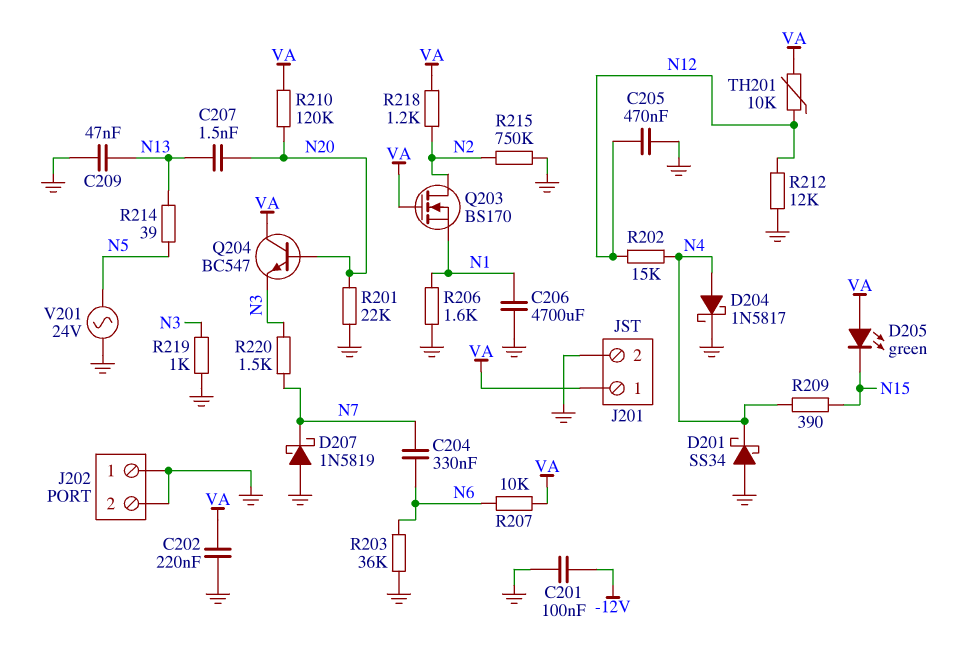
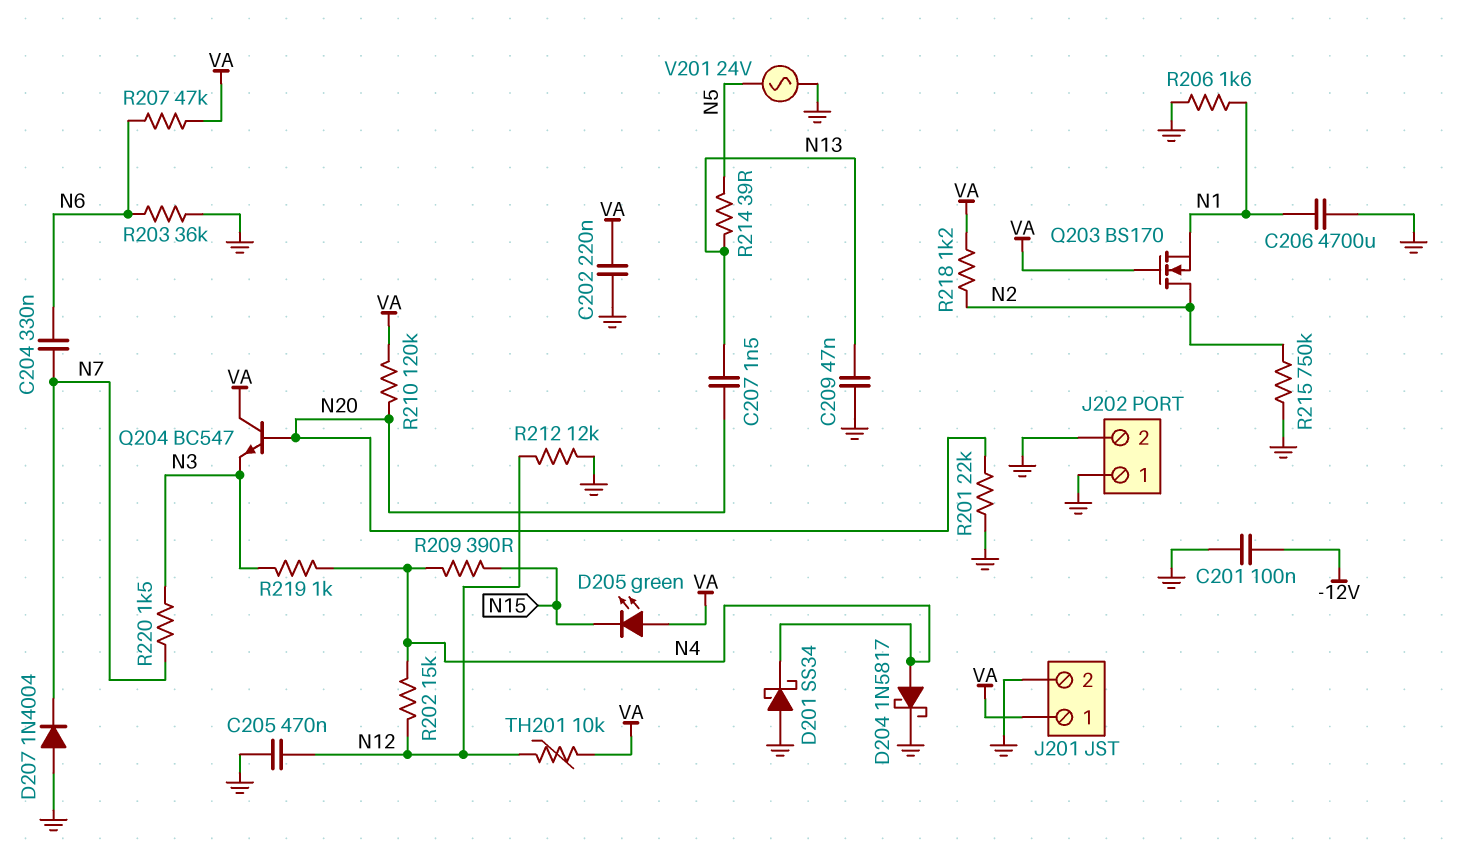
D207: schottky 1N5819 (A GND, K N7) -> diode 1N4004 (A GND, K N7)
R207: 10k (N6, VA) -> 47k (N6, VA)
R219: 1k (GND, N3) -> 1k (N3, N4)

